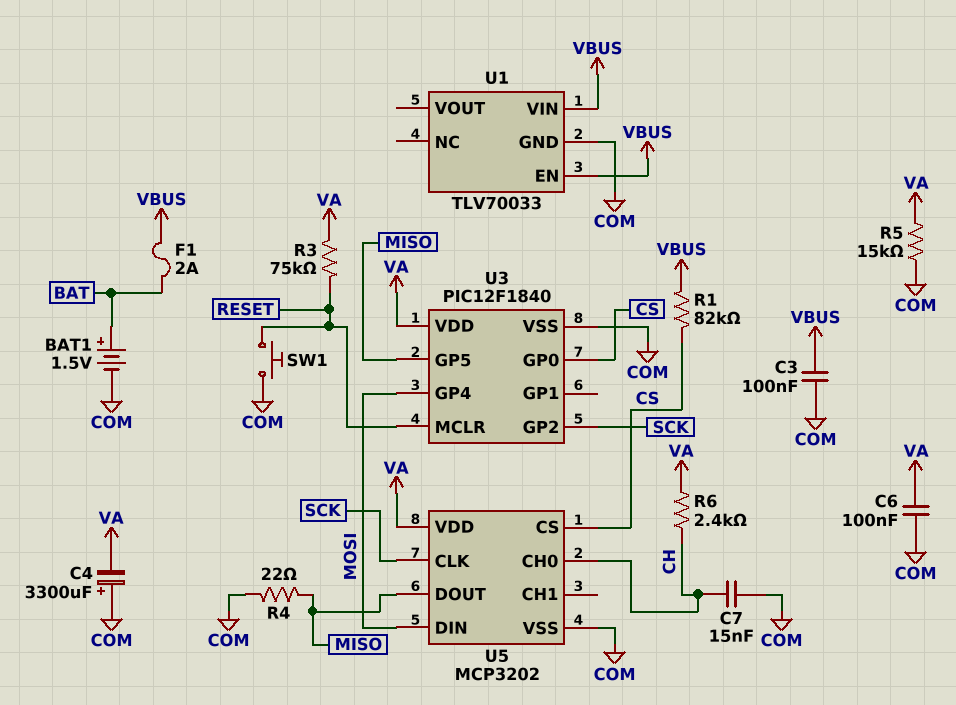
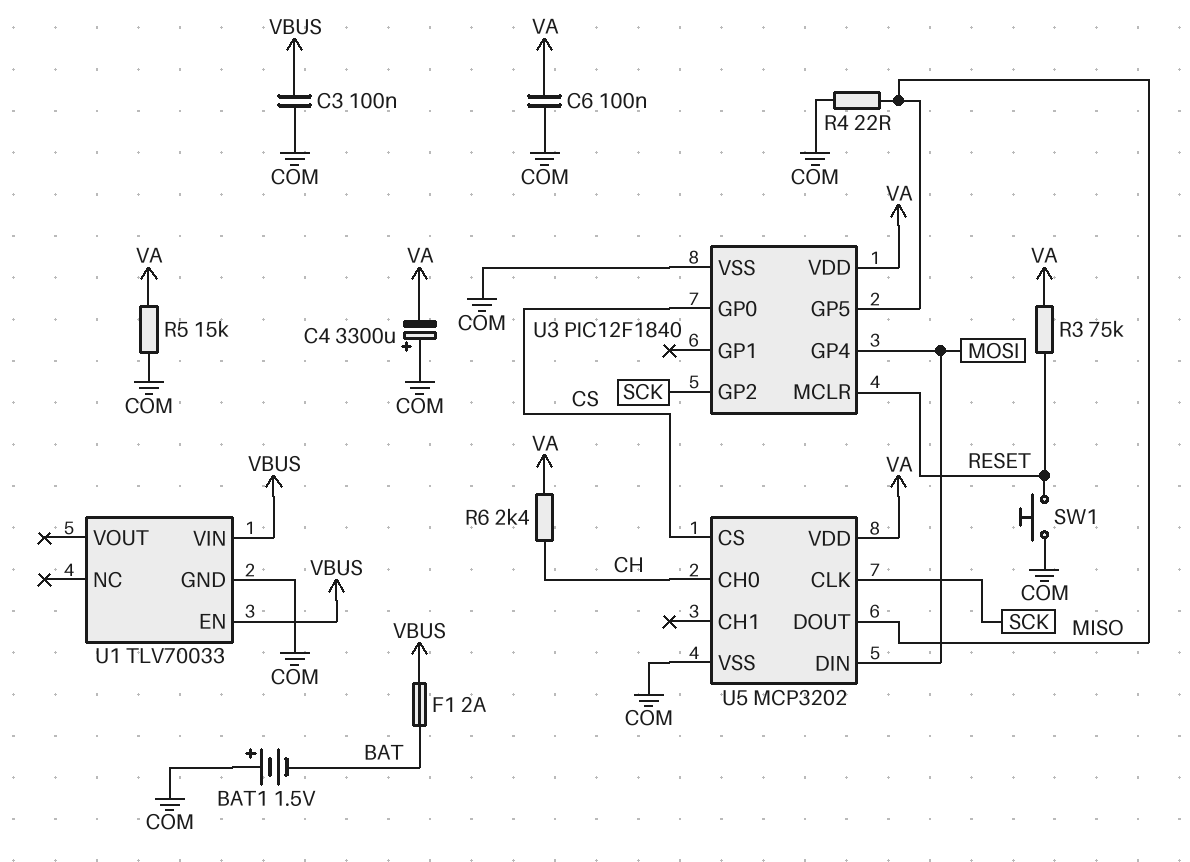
BAT1: 1.5V (plus BAT, minus COM) -> 1.5V (plus COM, minus BAT)
C7: 15nF (CH, COM) -> none
R1: 82k (CS, VBUS) -> none

